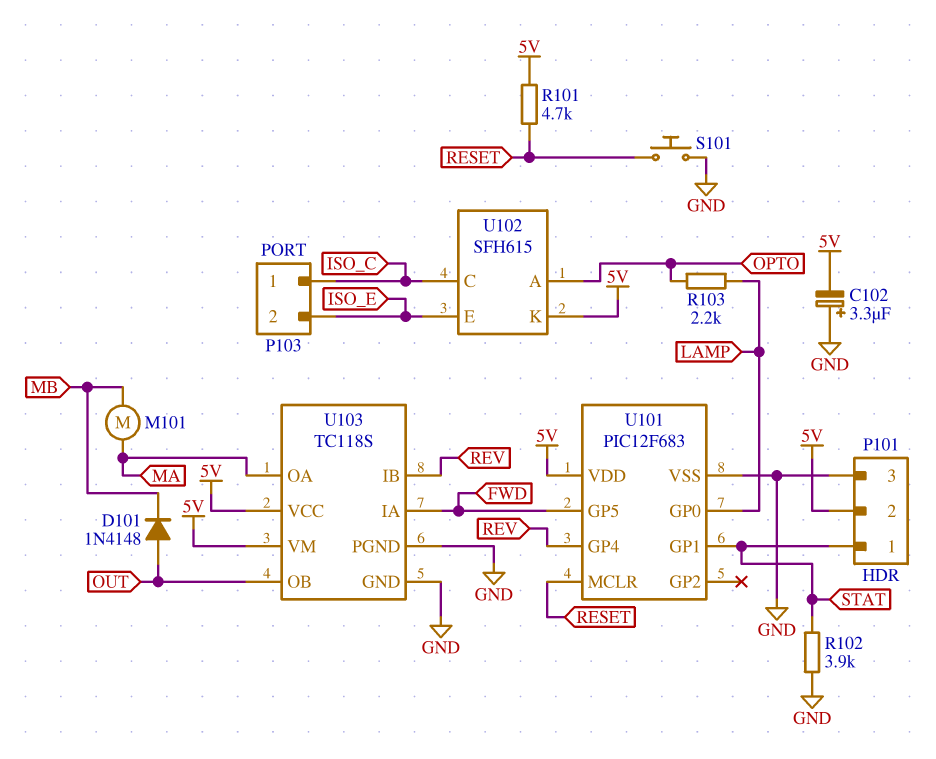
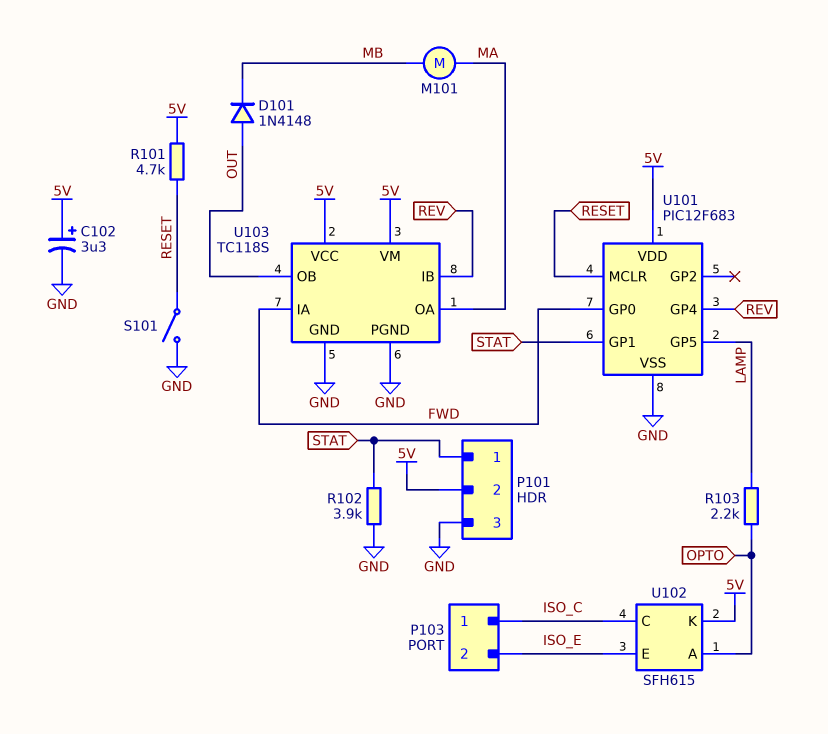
C102: 3.3uF (plus GND, minus 5V) -> 3.3uF (plus 5V, minus GND)
S101: button (GND, RESET) -> switch (GND, RESET)
U101 pin GP0: LAMP -> FWD
U101 pin GP5: FWD -> LAMP

